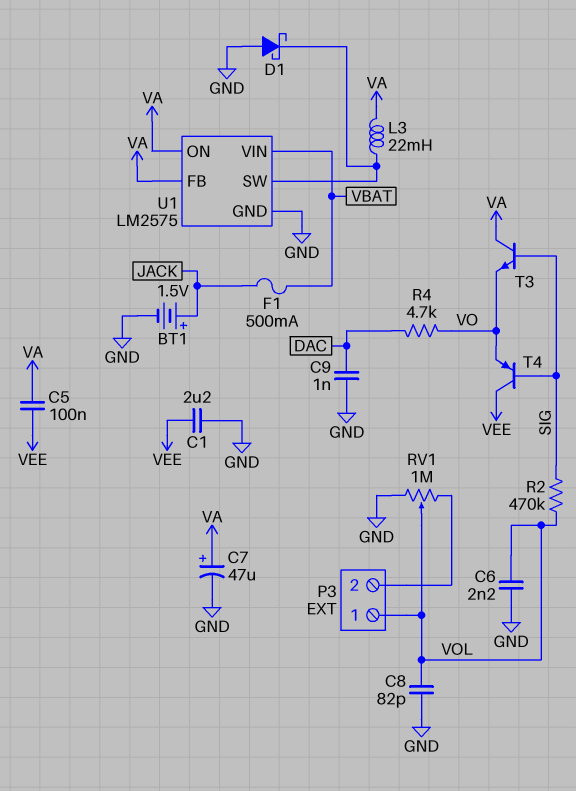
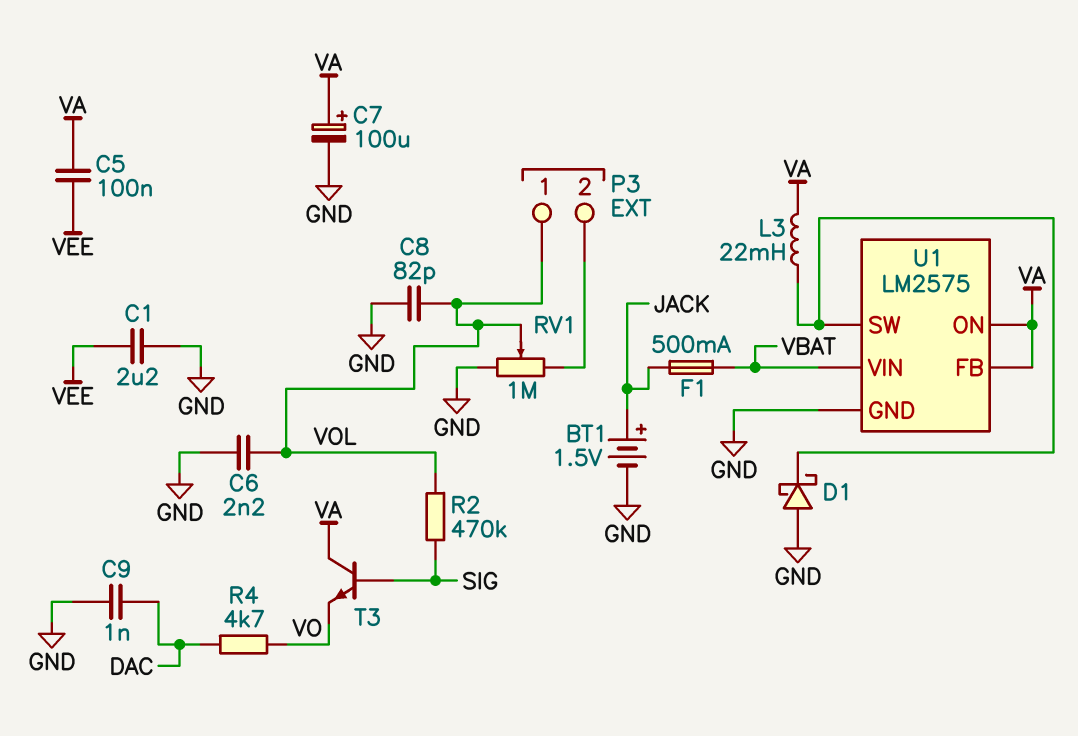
C7: 47uF (plus VA, minus GND) -> 100uF (plus VA, minus GND)
T4: PNP (B SIG, C VEE, E VO) -> none

